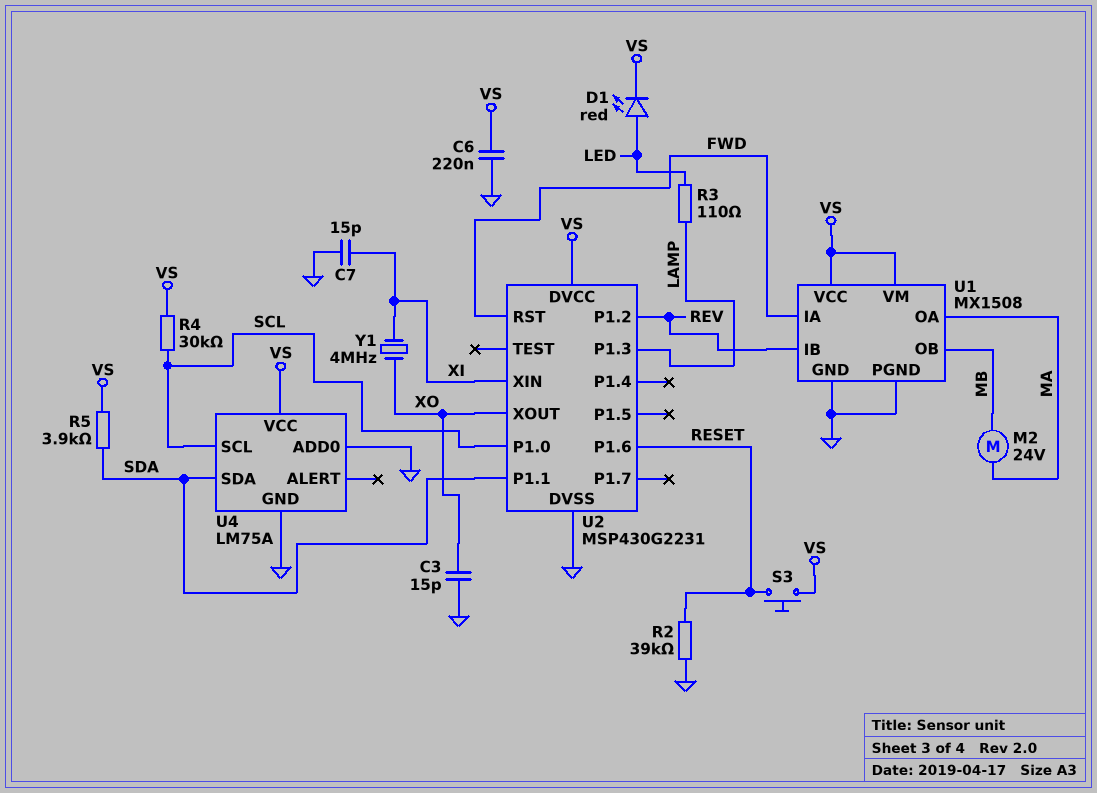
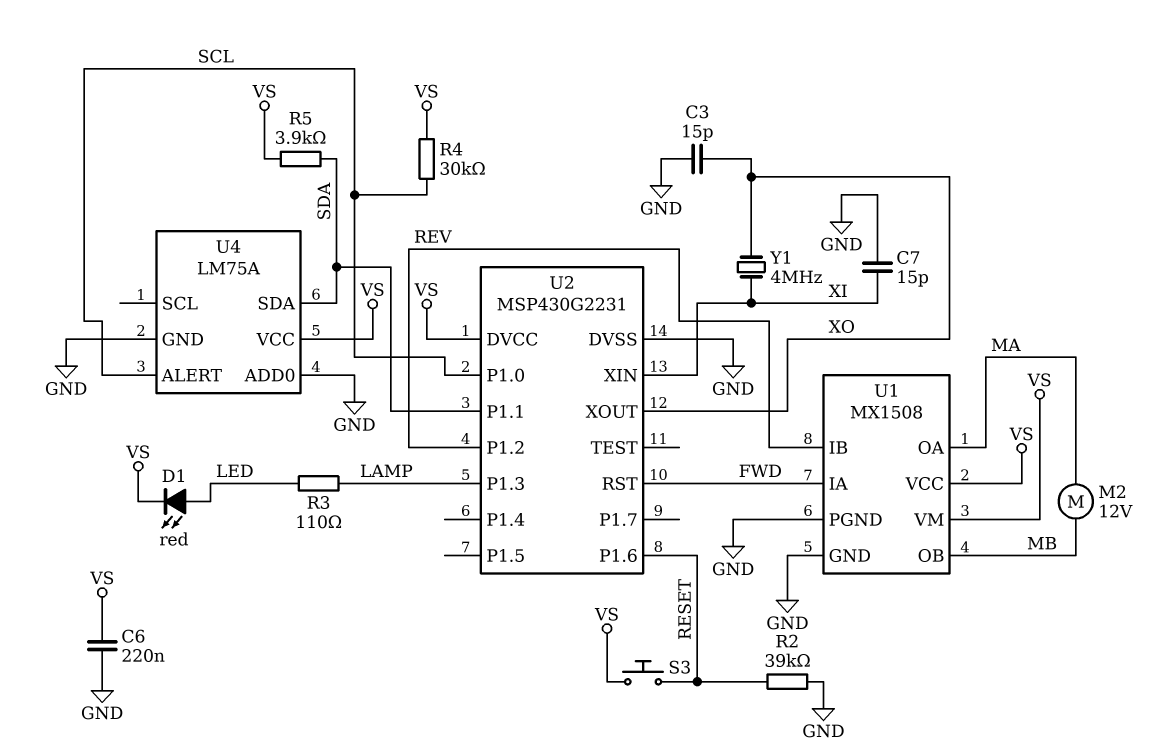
M2: motor 24V (MA, MB) -> motor 12V (MA, MB)
U4 pin ALERT: none -> SCL
U4 pin SCL: SCL -> none

